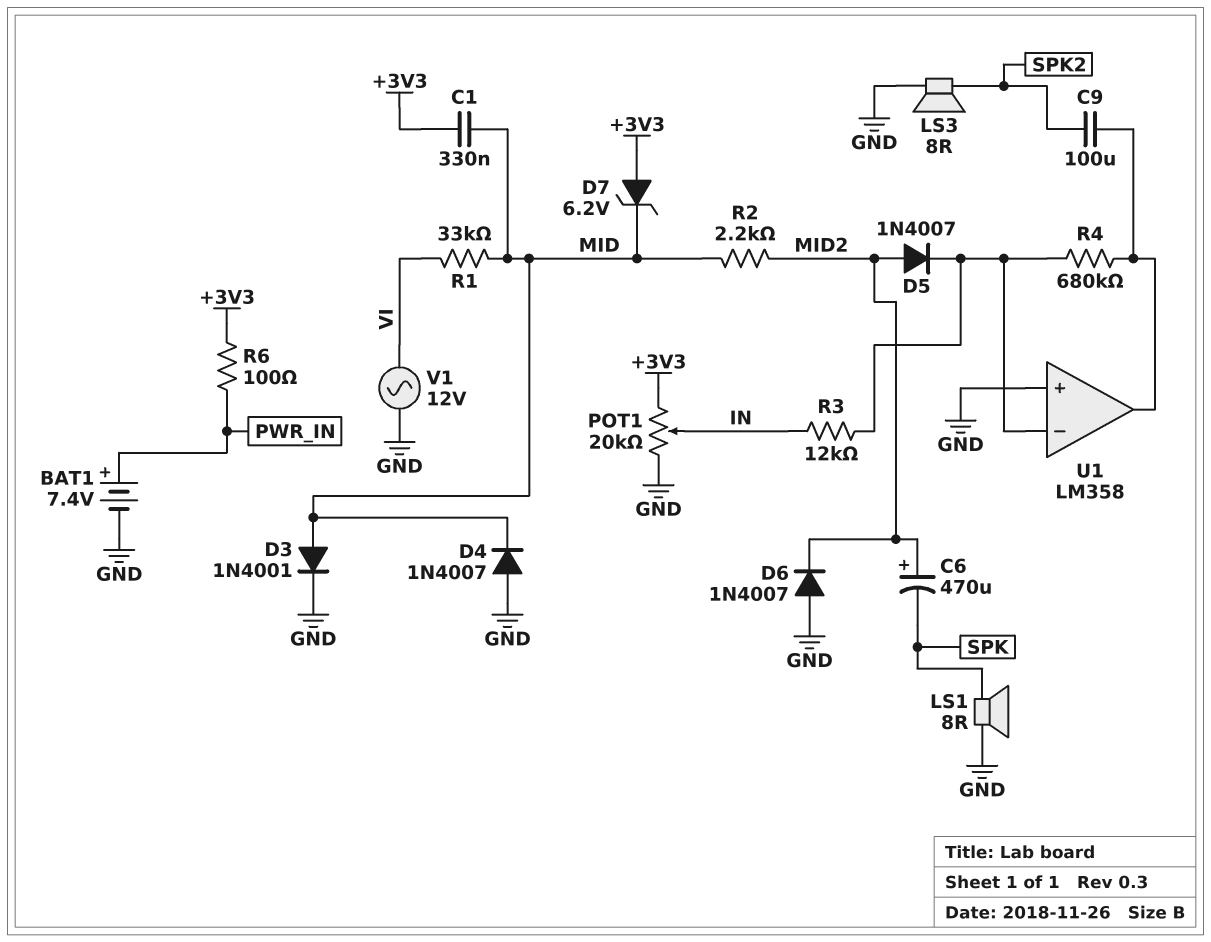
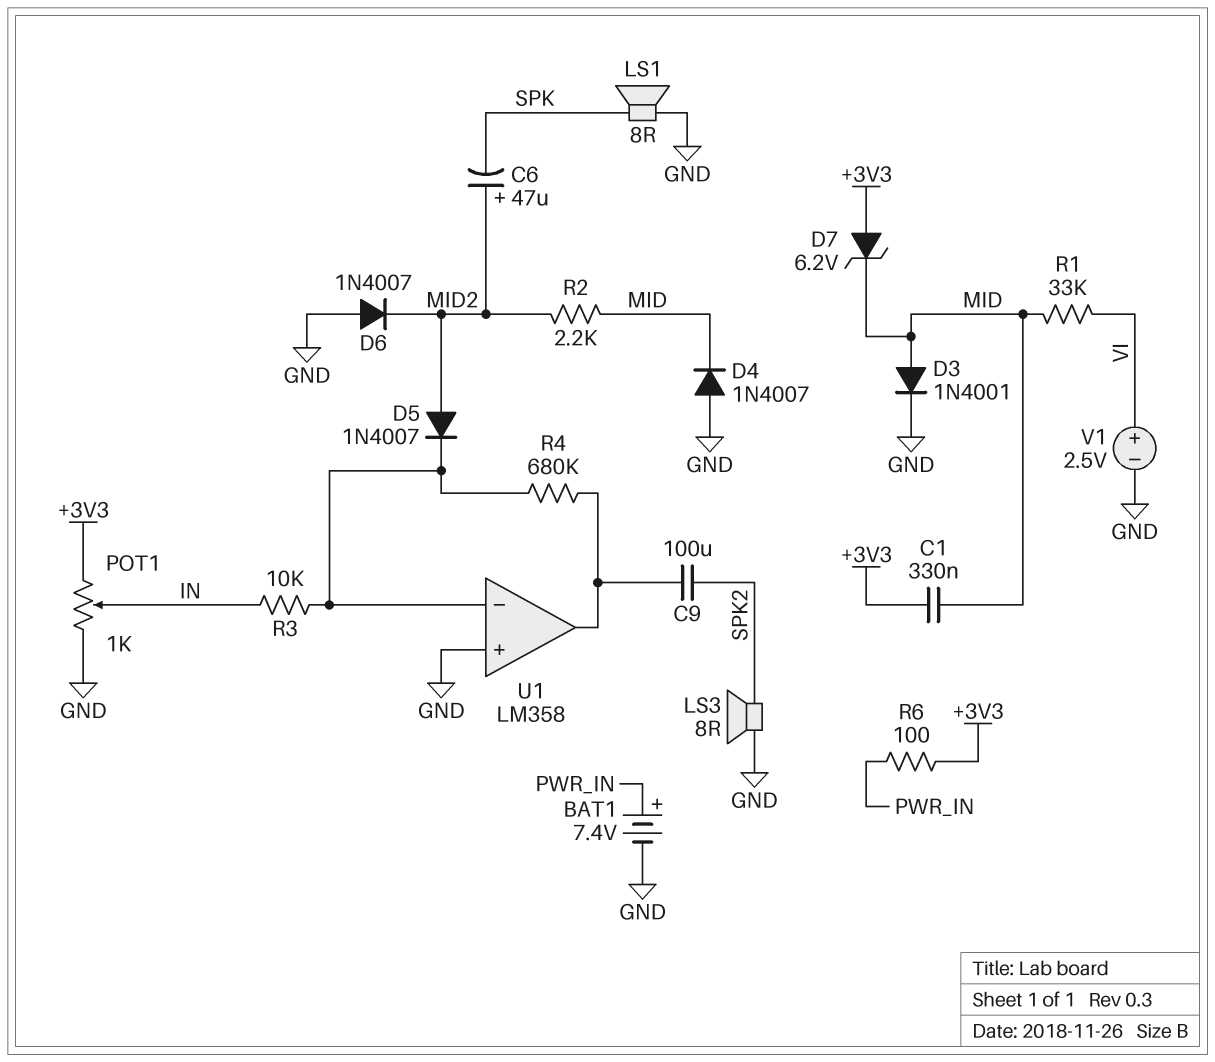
C6: 470uF (plus MID2, minus SPK) -> 47uF (plus MID2, minus SPK)
POT1: 20k (+3V3, GND, wiper IN) -> 1k (+3V3, GND, wiper IN)
R3: 12k (IN, U1/in-) -> 10k (IN, U1/in-)
V1: AC 12V (GND, VI) -> 2.5V (plus VI, minus GND)

